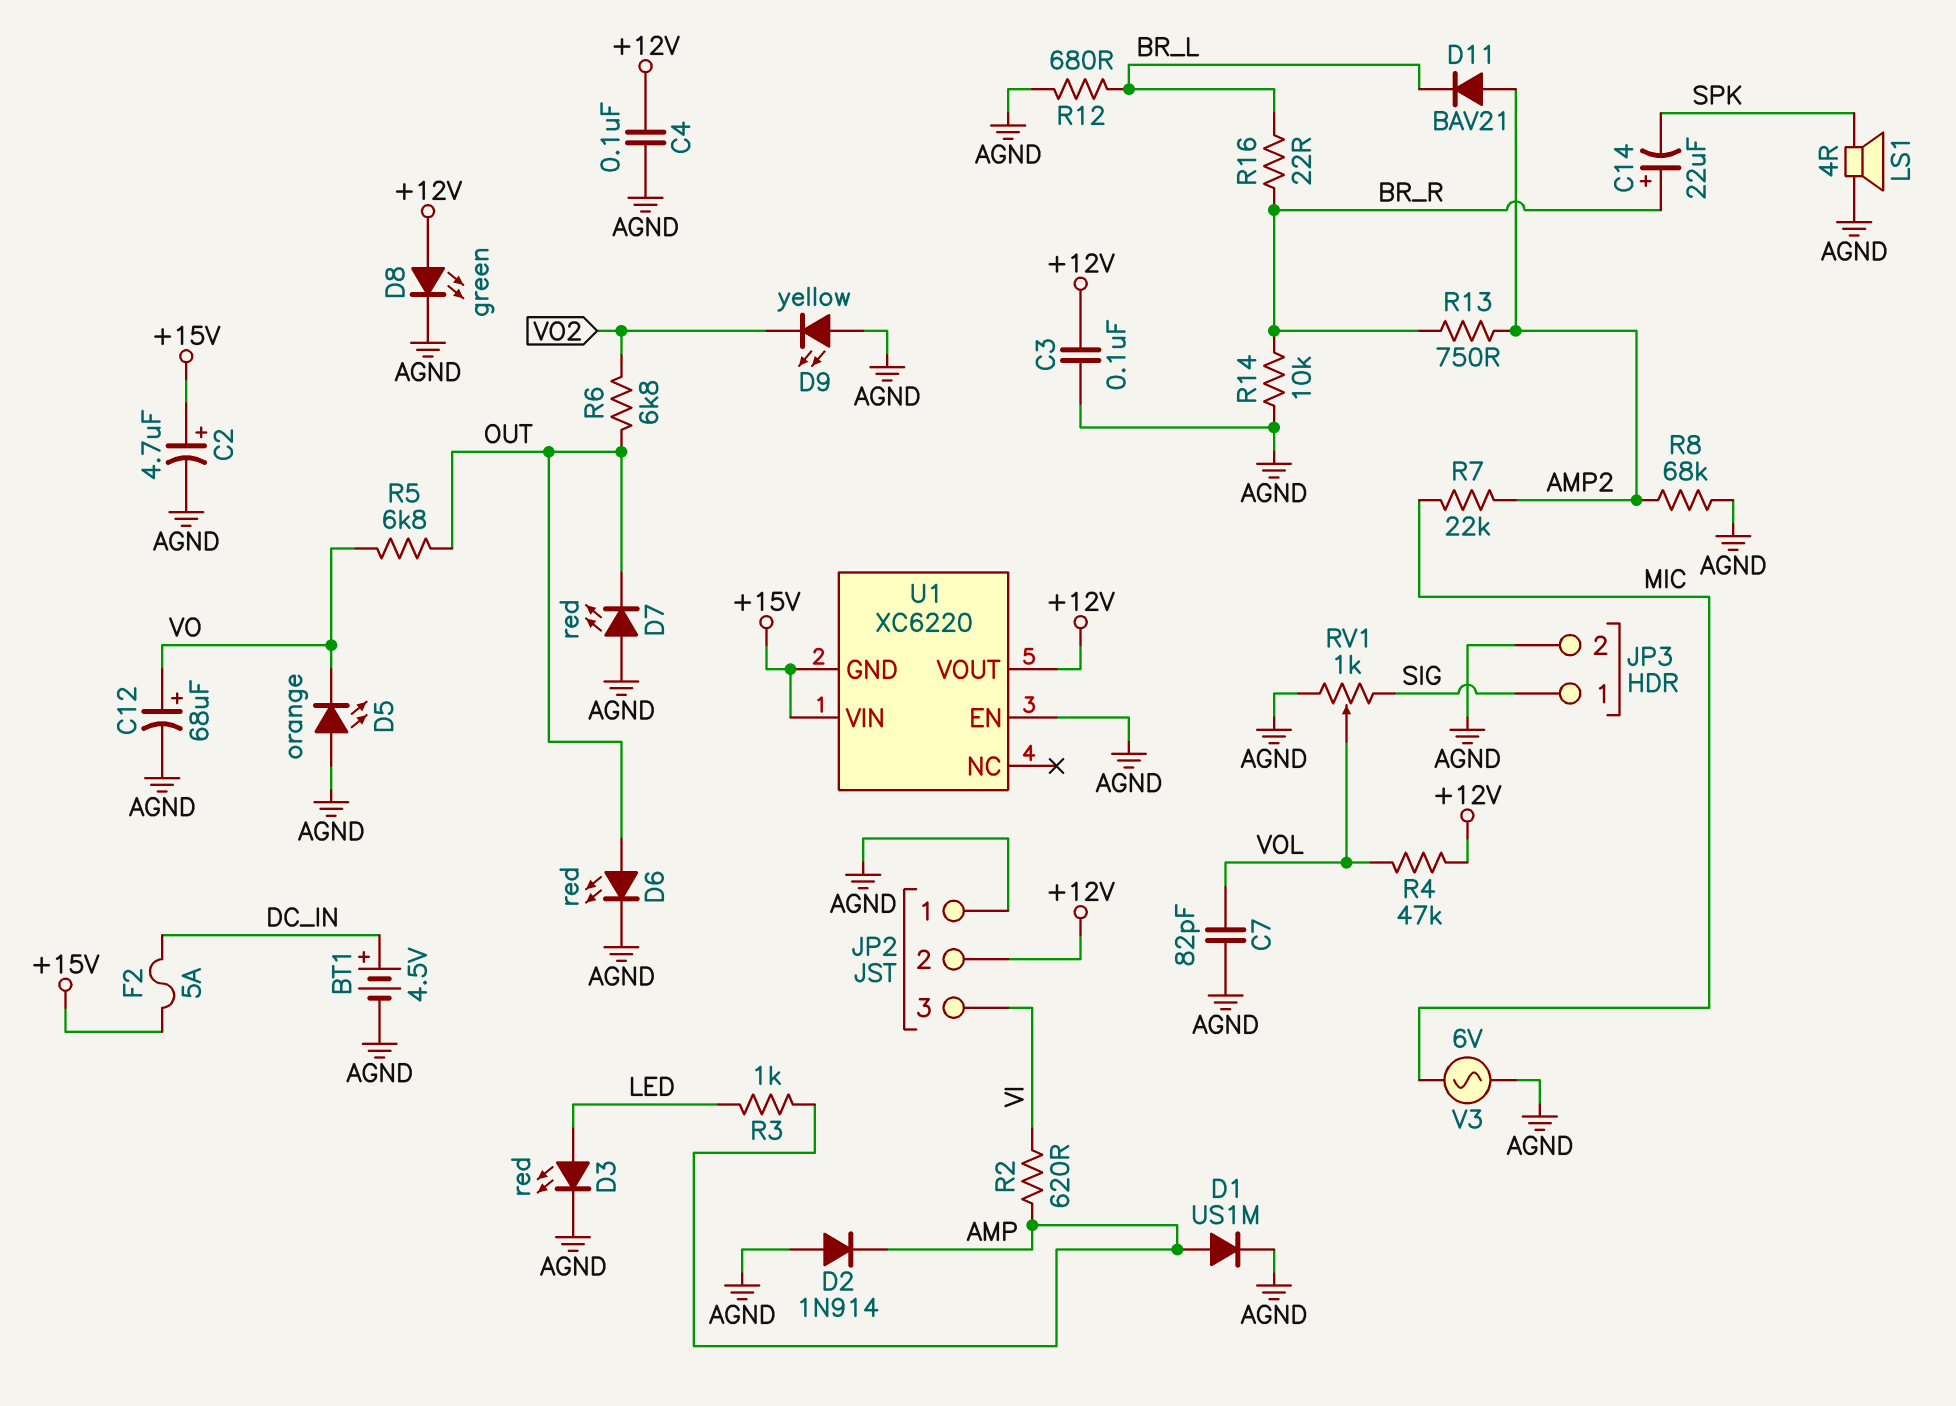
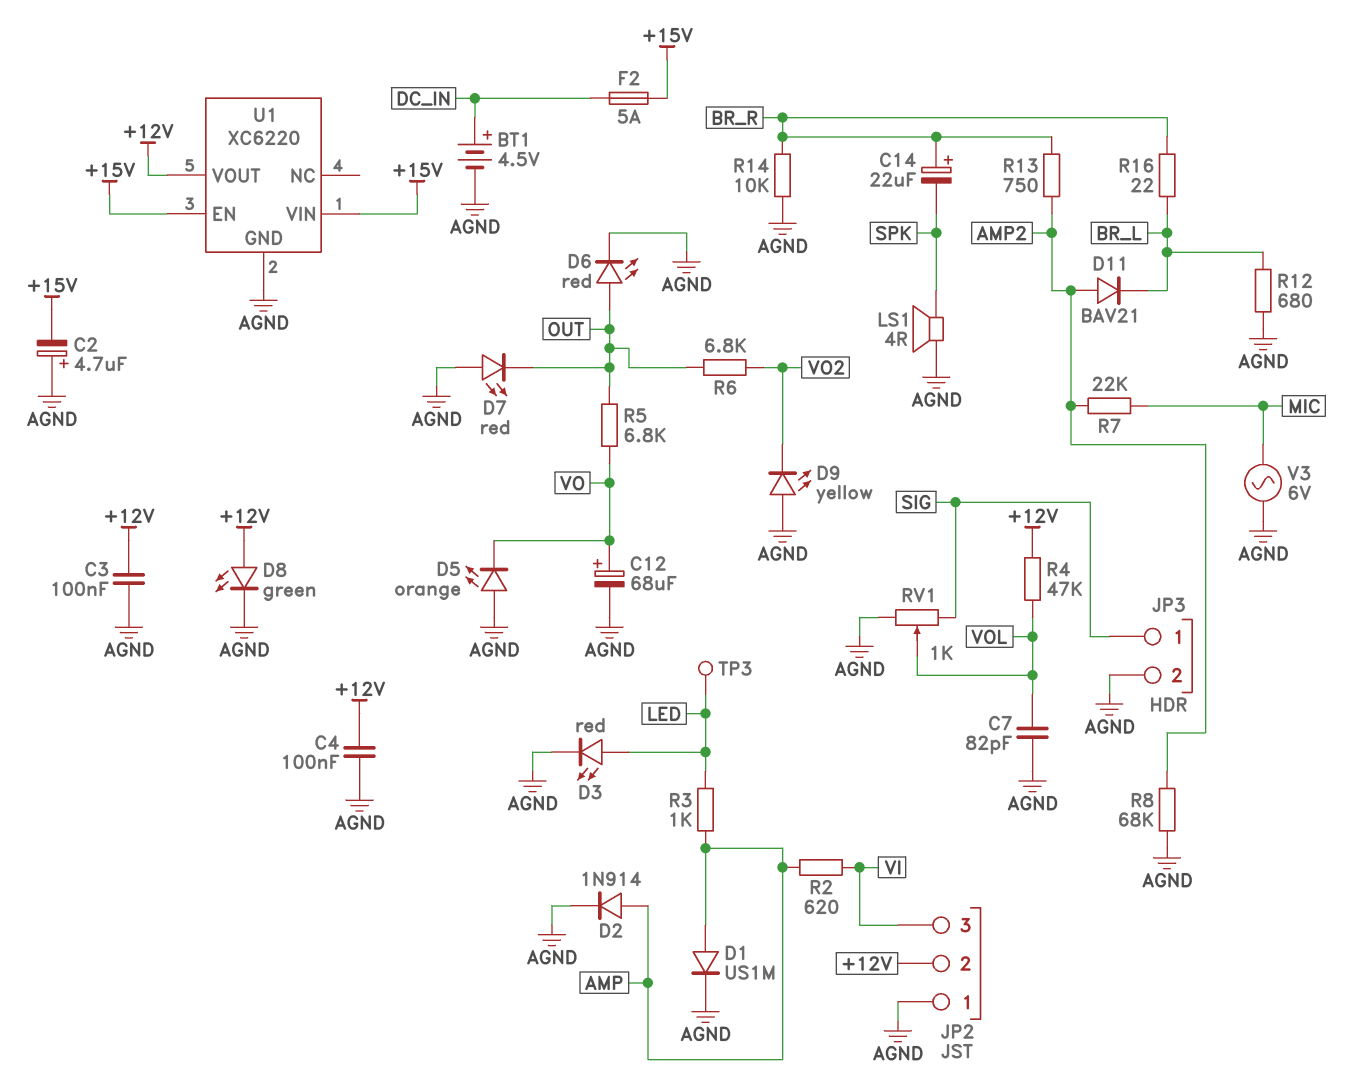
C2: 4.7uF (plus +15V, minus AGND) -> 4.7uF (plus AGND, minus +15V)
D2: diode 1N914 (A AGND, K AMP) -> diode 1N914 (A AMP, K AGND)
TP3: none -> test point (LED)
U1 pin EN: AGND -> +15V
U1 pin GND: +15V -> AGND

